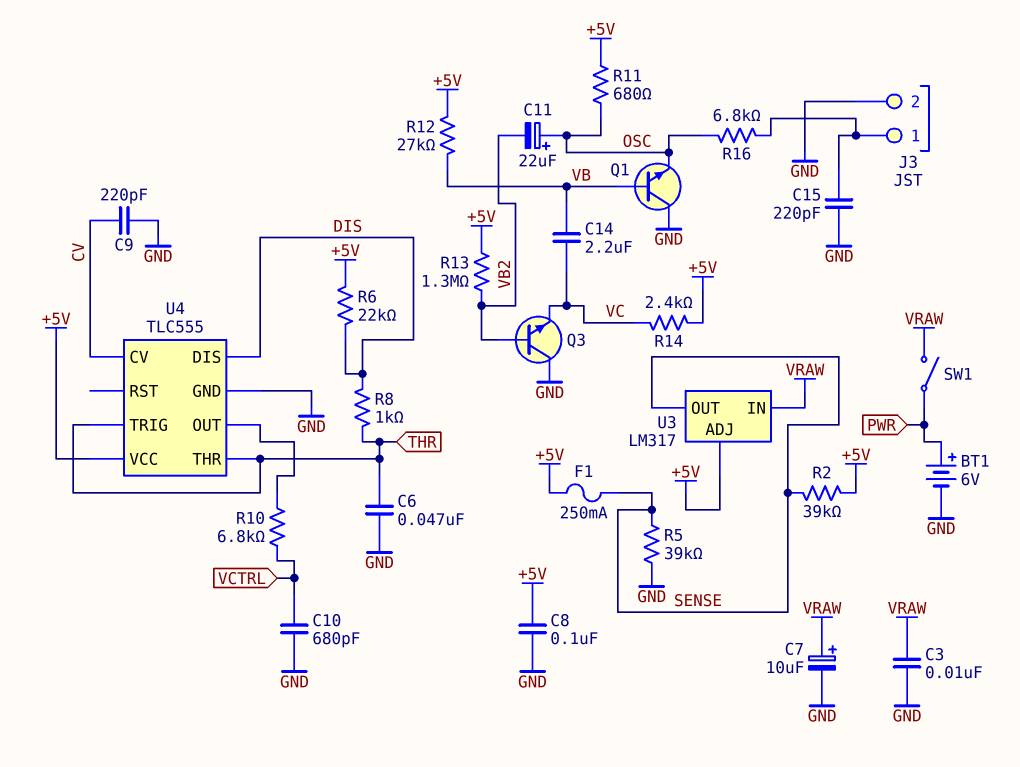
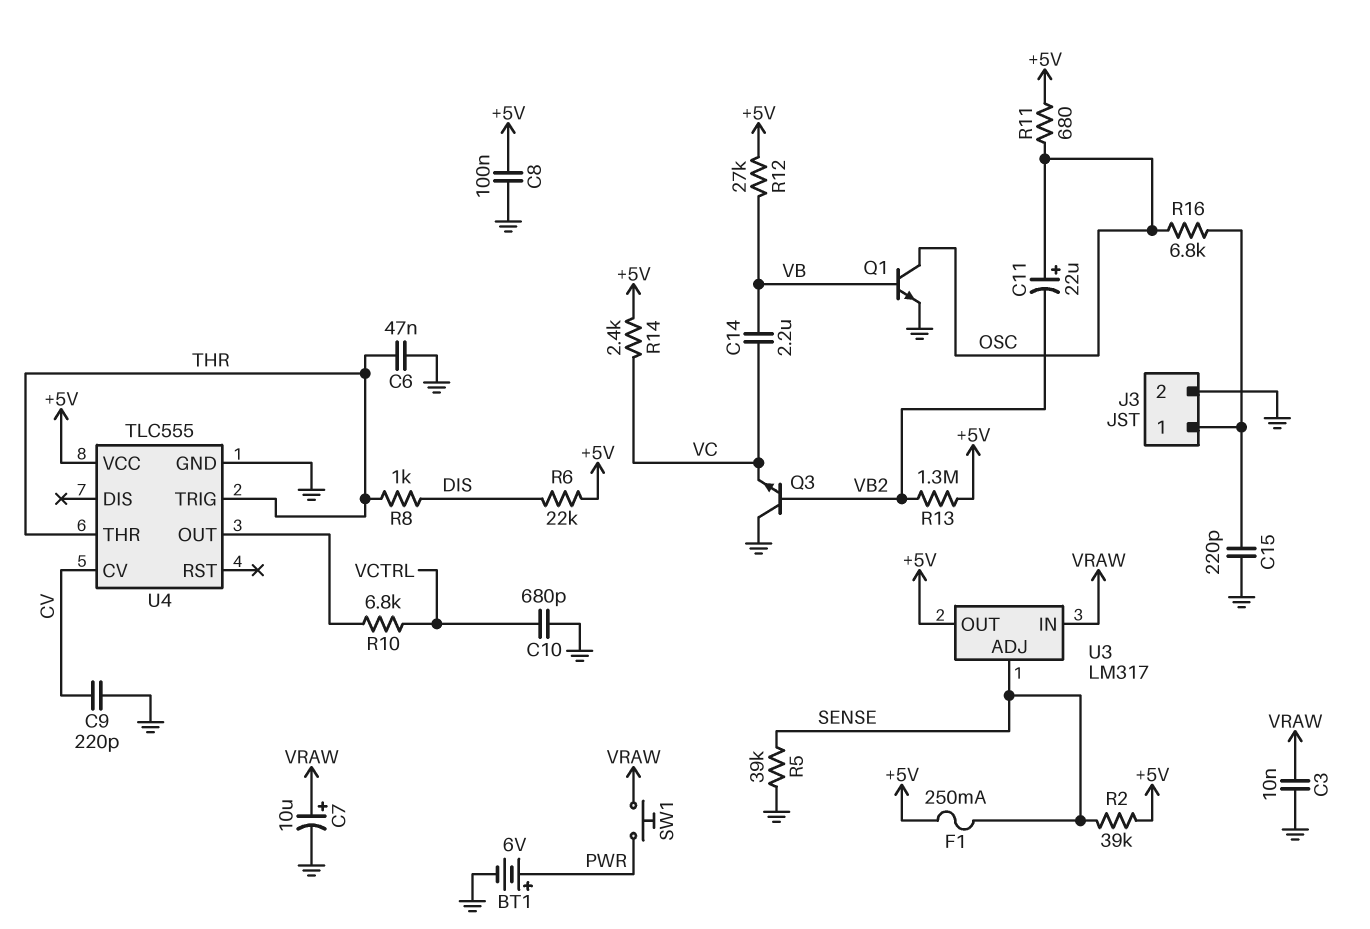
Q1: NPN (B VB, C GND, E OSC) -> NPN (B VB, C OSC, E GND)
SW1: switch (PWR, VRAW) -> button (PWR, VRAW)
U3 pin ADJ: +5V -> SENSE
U3 pin OUT: SENSE -> +5V
U4 pin DIS: DIS -> none

